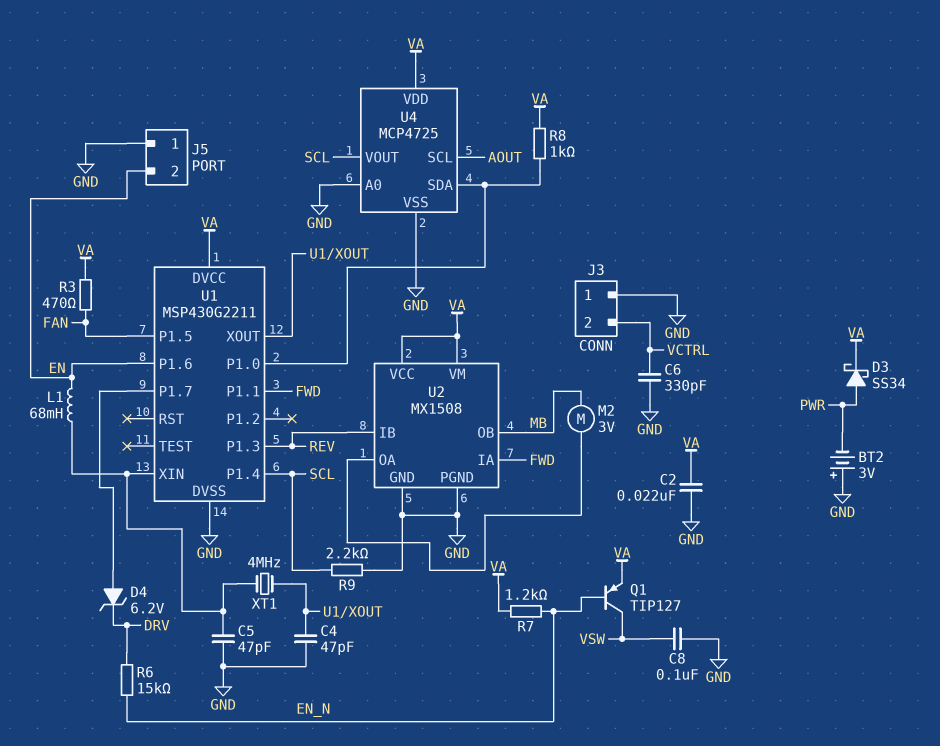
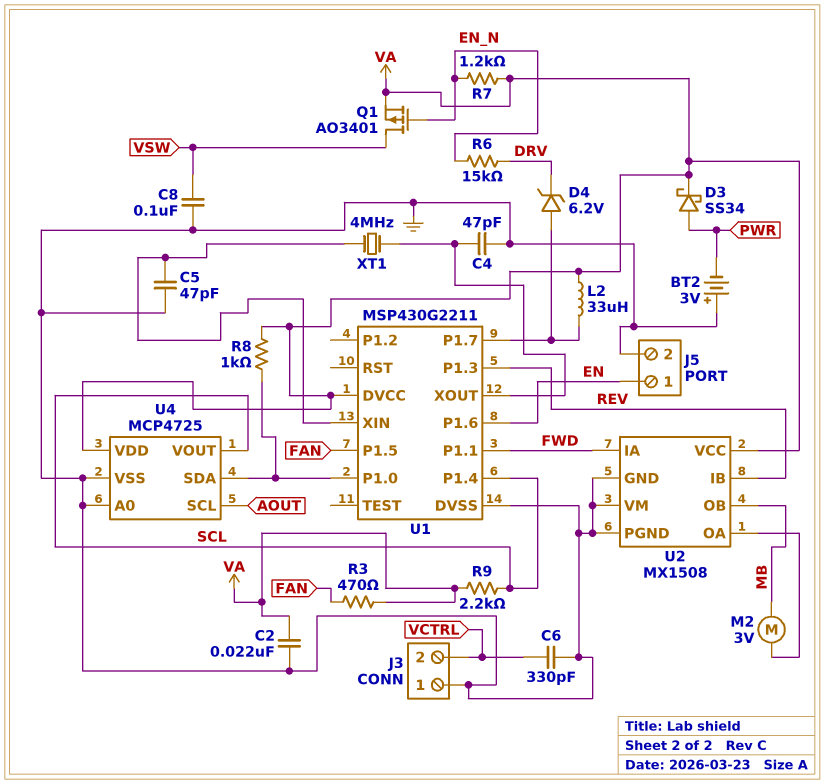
J5 pin 1: GND -> EN
J5 pin 2: EN -> GND
L1: 68mH (EN, U1/XIN) -> none
L2: none -> 33uH (U1/P1.7, VA)
Q1: PNP TIP127 (B EN_N, C VSW, E VA) -> PMOS AO3401 (G EN_N, D VSW, S VA)
R9: 2.2k (GND, SCL) -> 2.2k (SCL, VA)
U2 pin VM: VA -> GND

